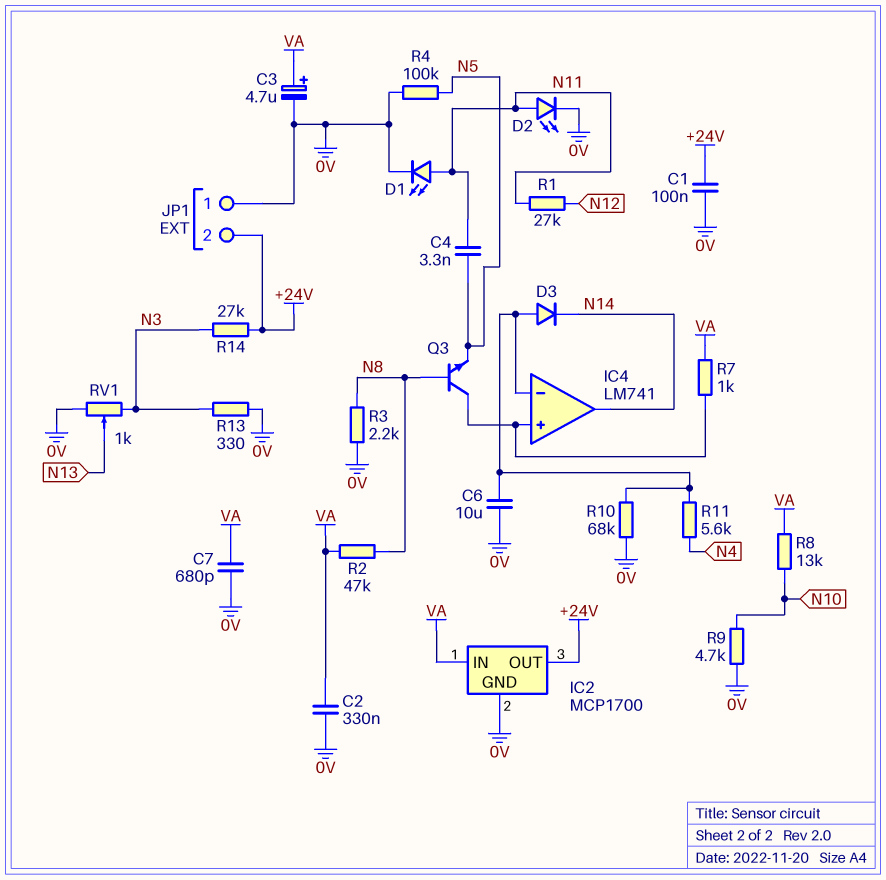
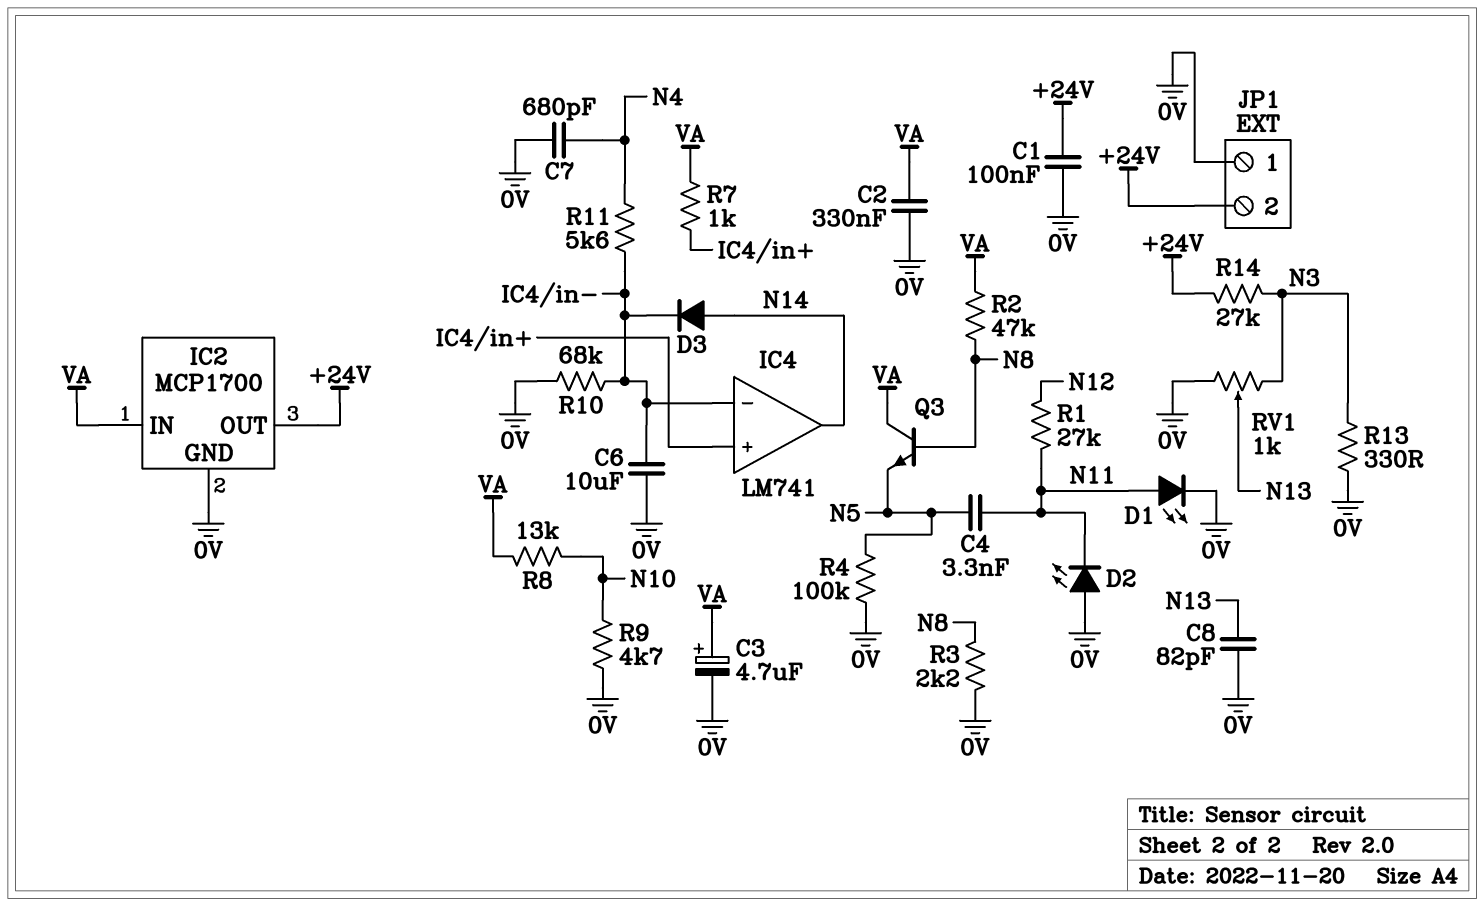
C7: 680pF (0V, VA) -> 680pF (0V, N4)
C8: none -> 82pF (0V, N13)
D2: LED (A N11, K 0V) -> LED (A 0V, K N11)
D3: diode (A IC4/in-, K N14) -> diode (A N14, K IC4/in-)
Q3: NPN (B N8, C IC4/in+, E N5) -> NPN (B N8, C VA, E N5)

